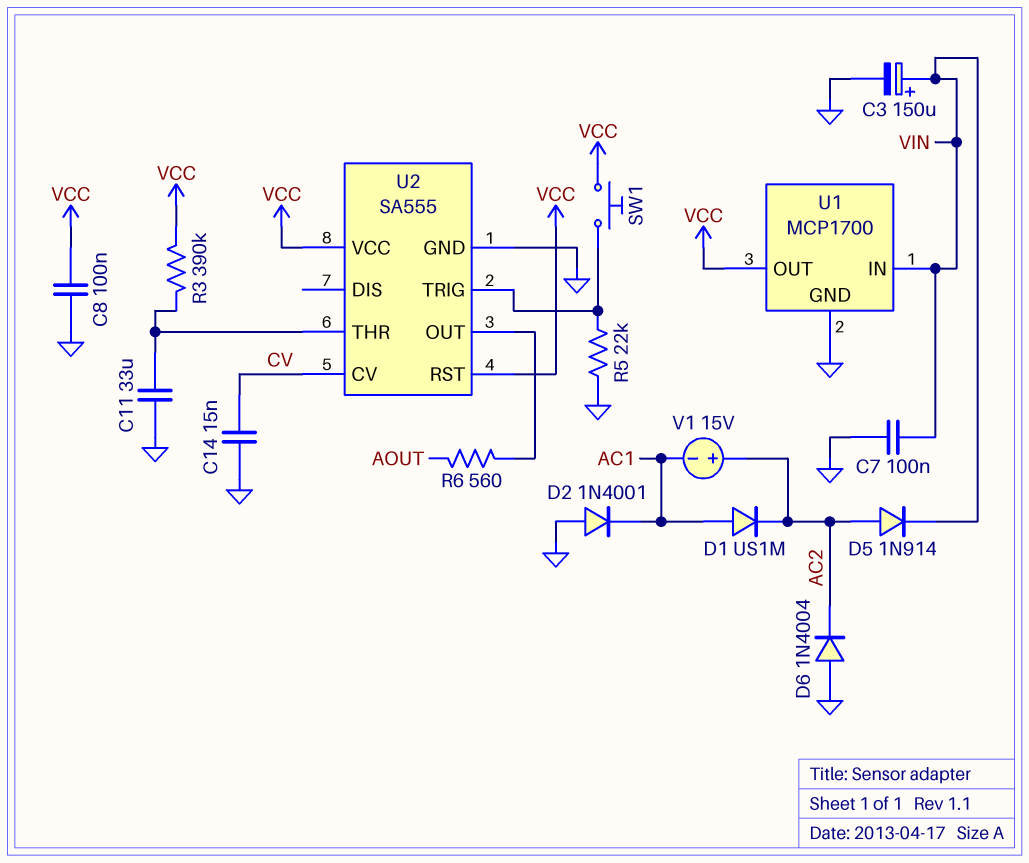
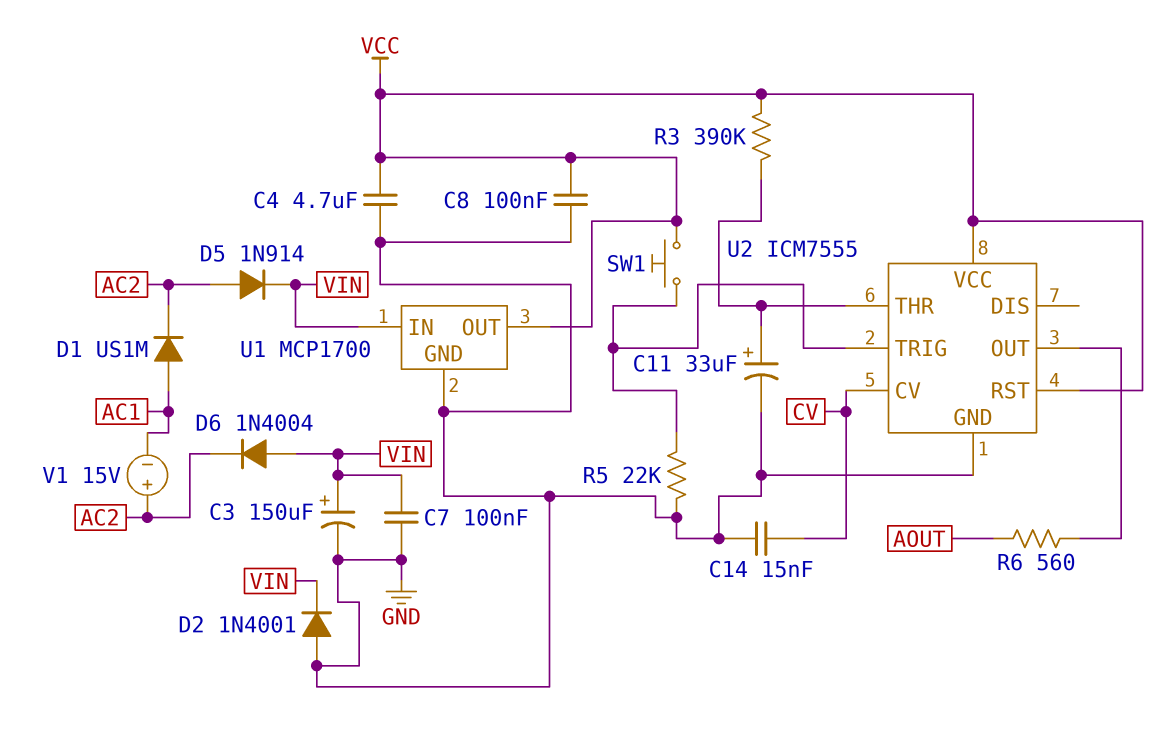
C4: none -> 4.7uF (GND, VCC)
C11: 33uF (GND, U2/THR) -> 33uF (plus U2/THR, minus GND)
D2: diode 1N4001 (A GND, K AC1) -> diode 1N4001 (A GND, K VIN)
D6: diode 1N4004 (A GND, K AC2) -> diode 1N4004 (A VIN, K AC2)
U2: SA555 -> ICM7555

